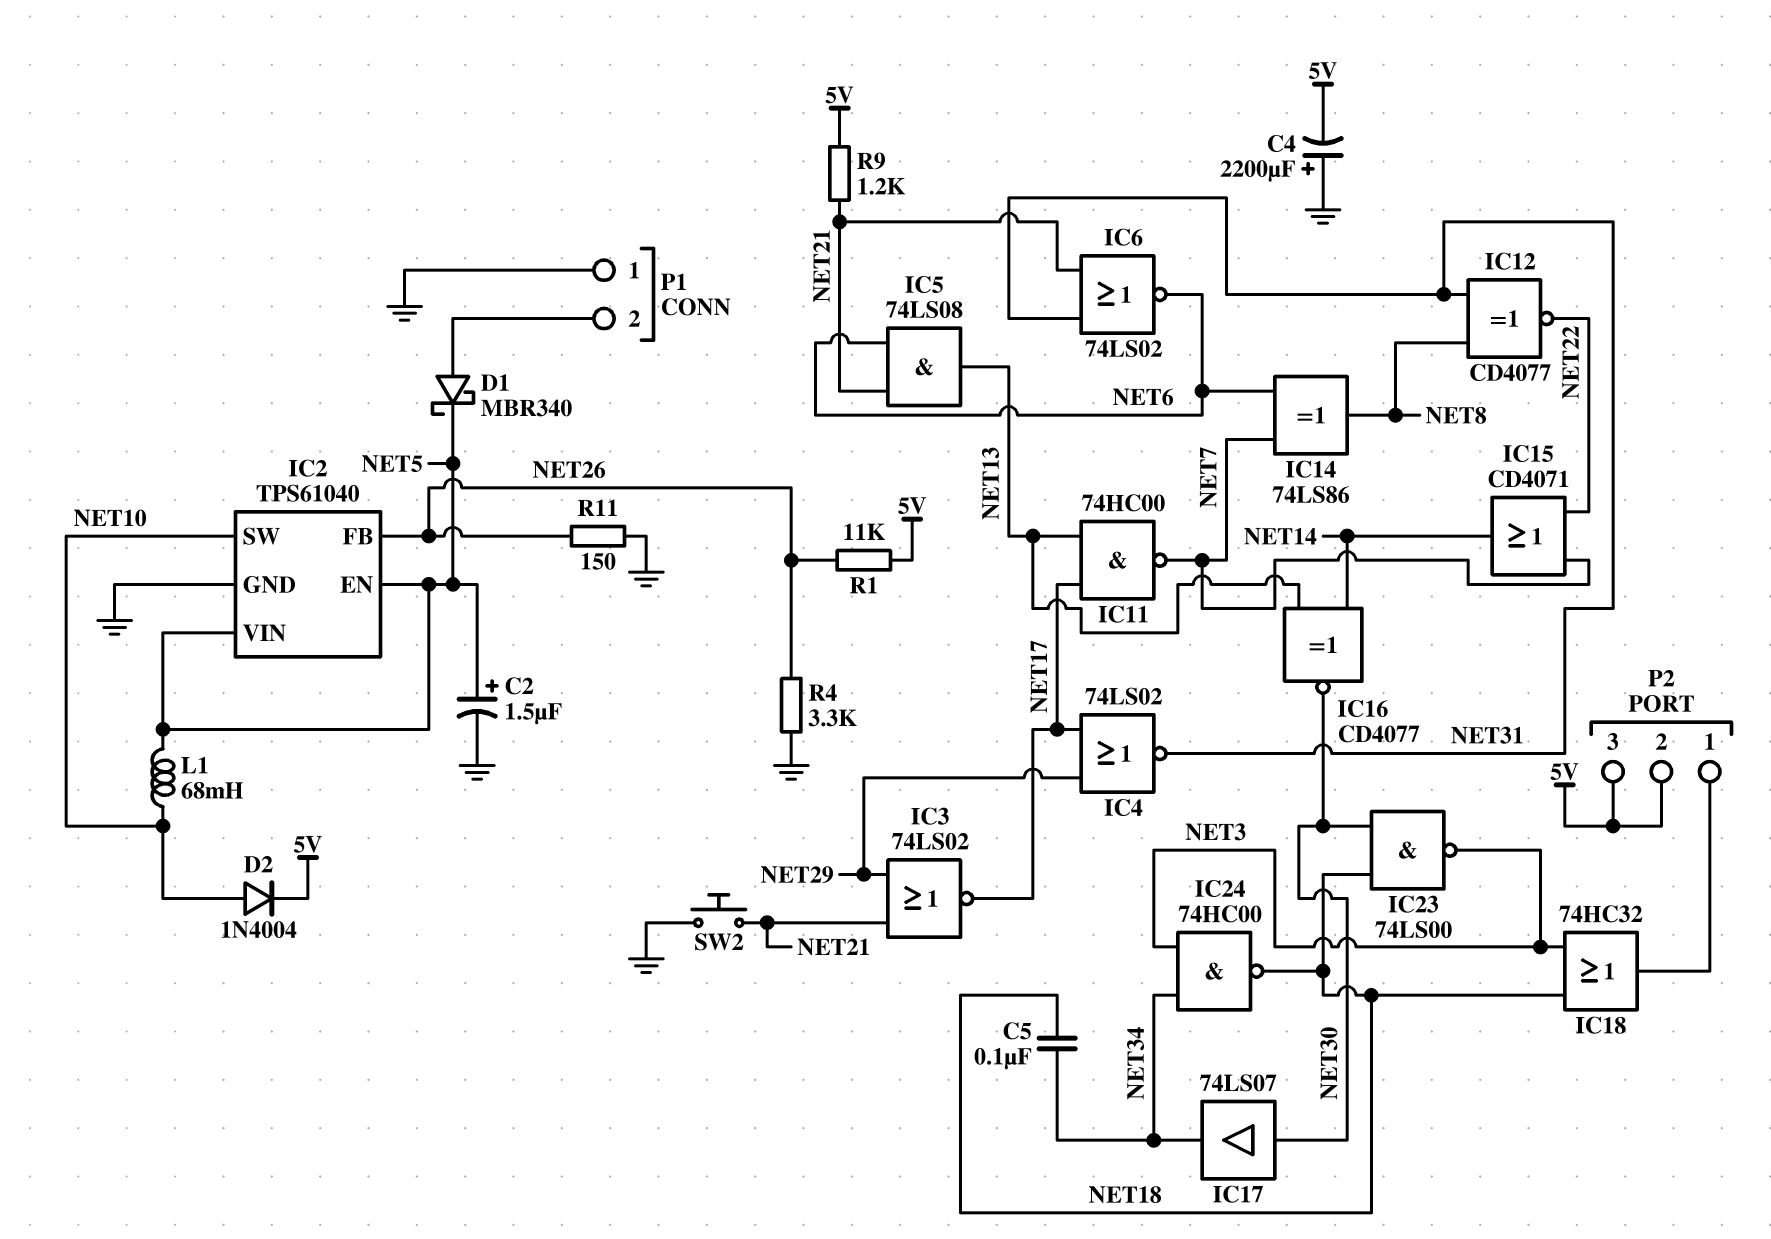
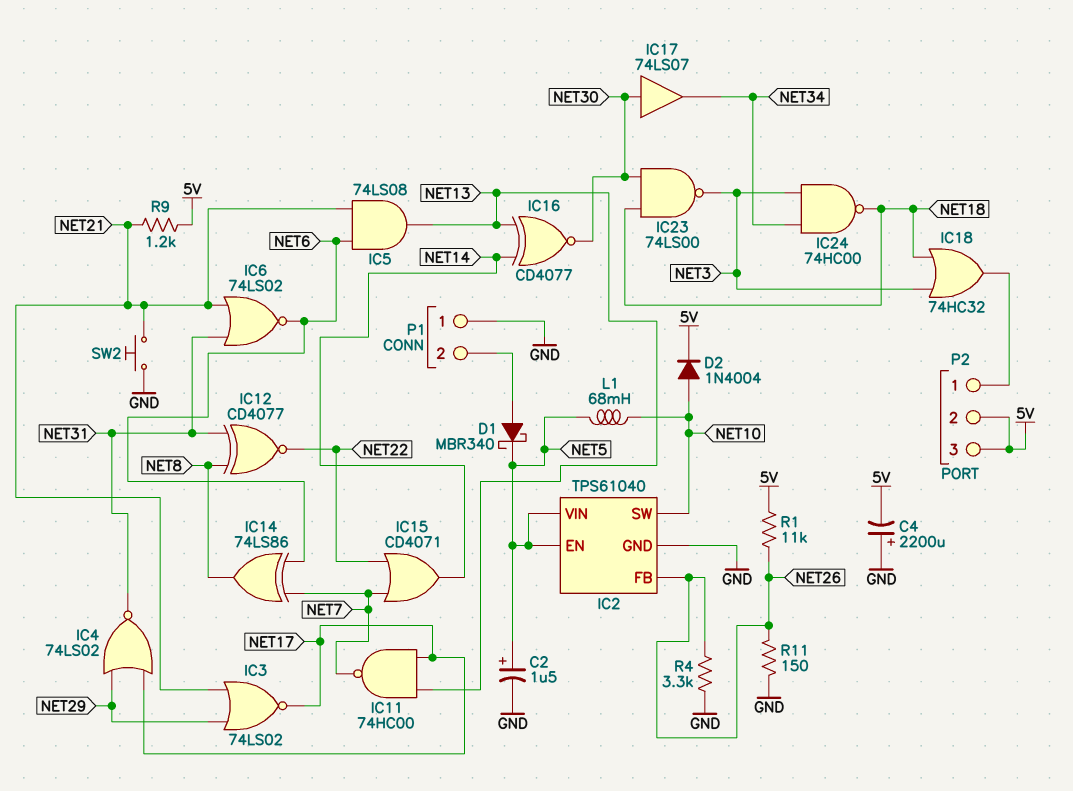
C5: 100nF (NET18, NET34) -> none

